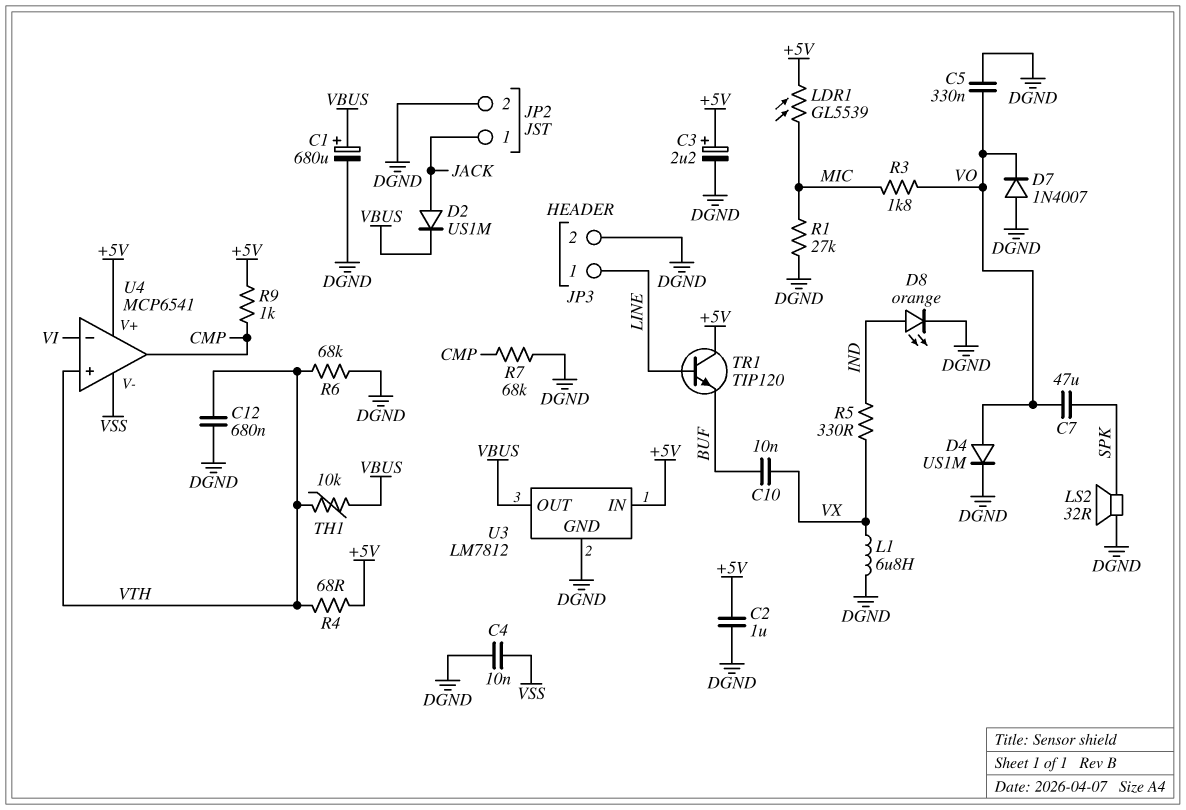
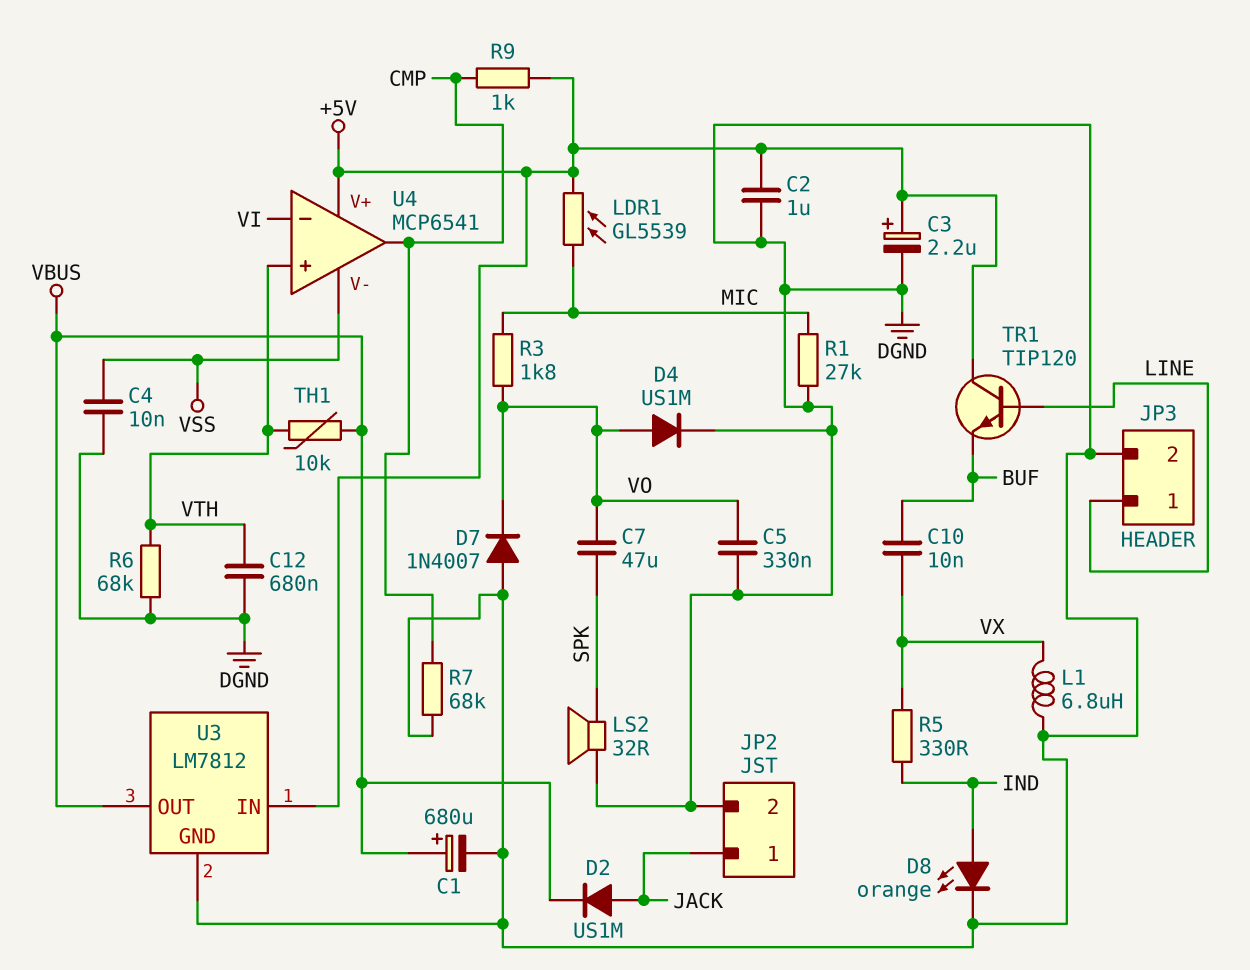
R4: 68 (+5V, VTH) -> none

